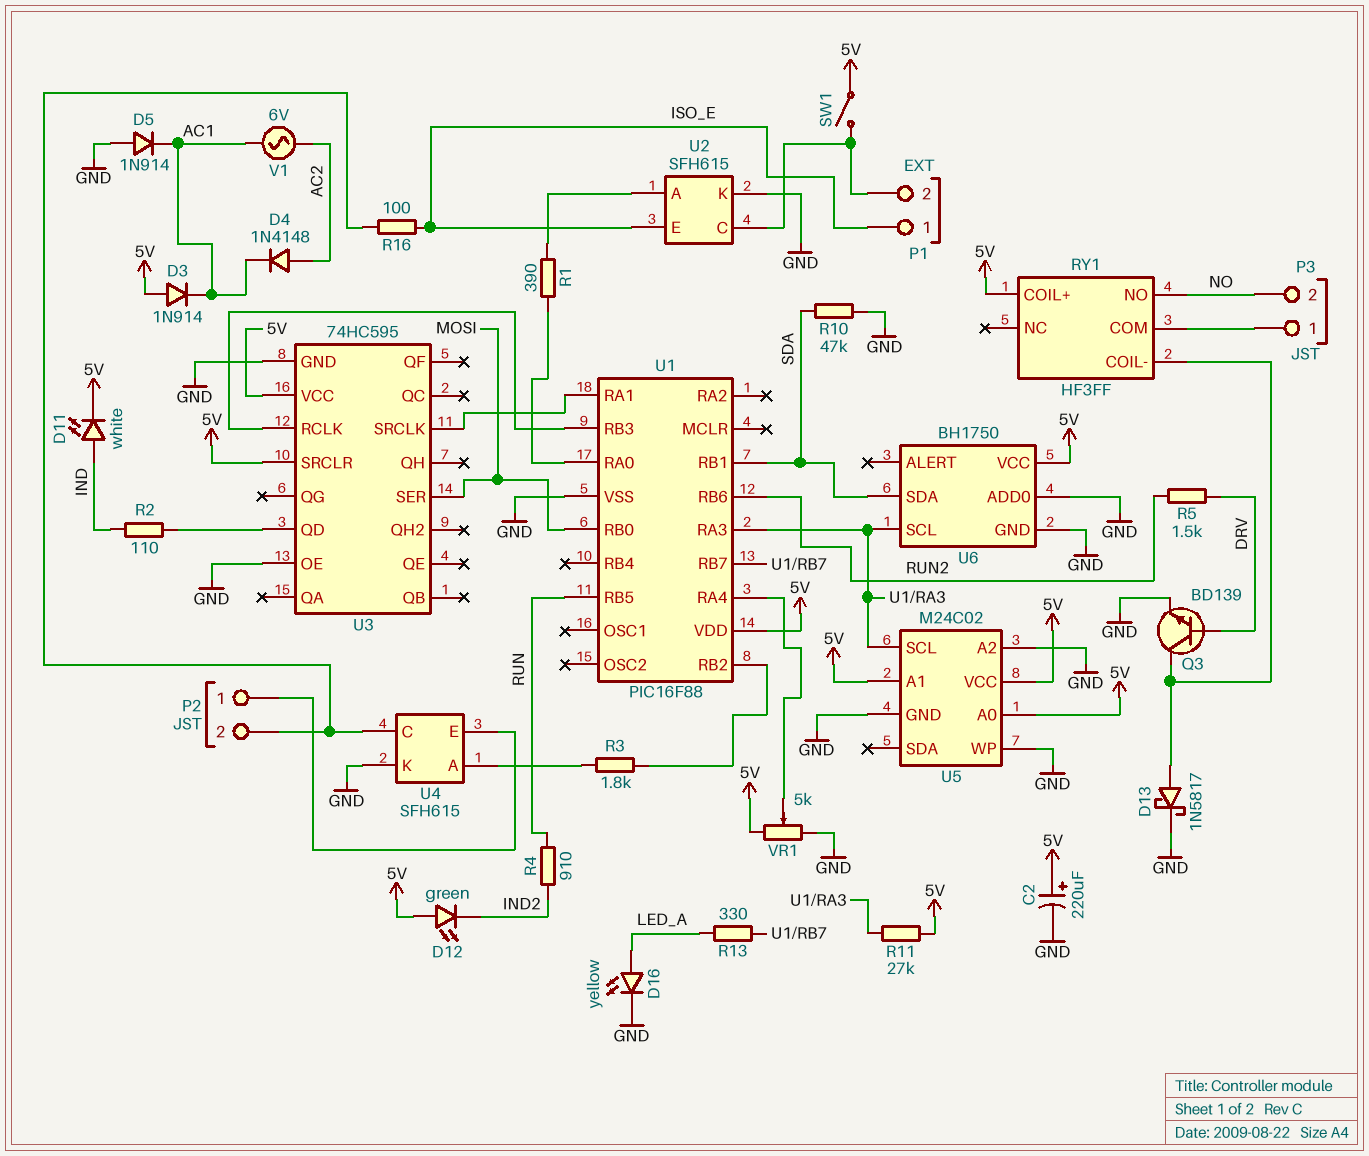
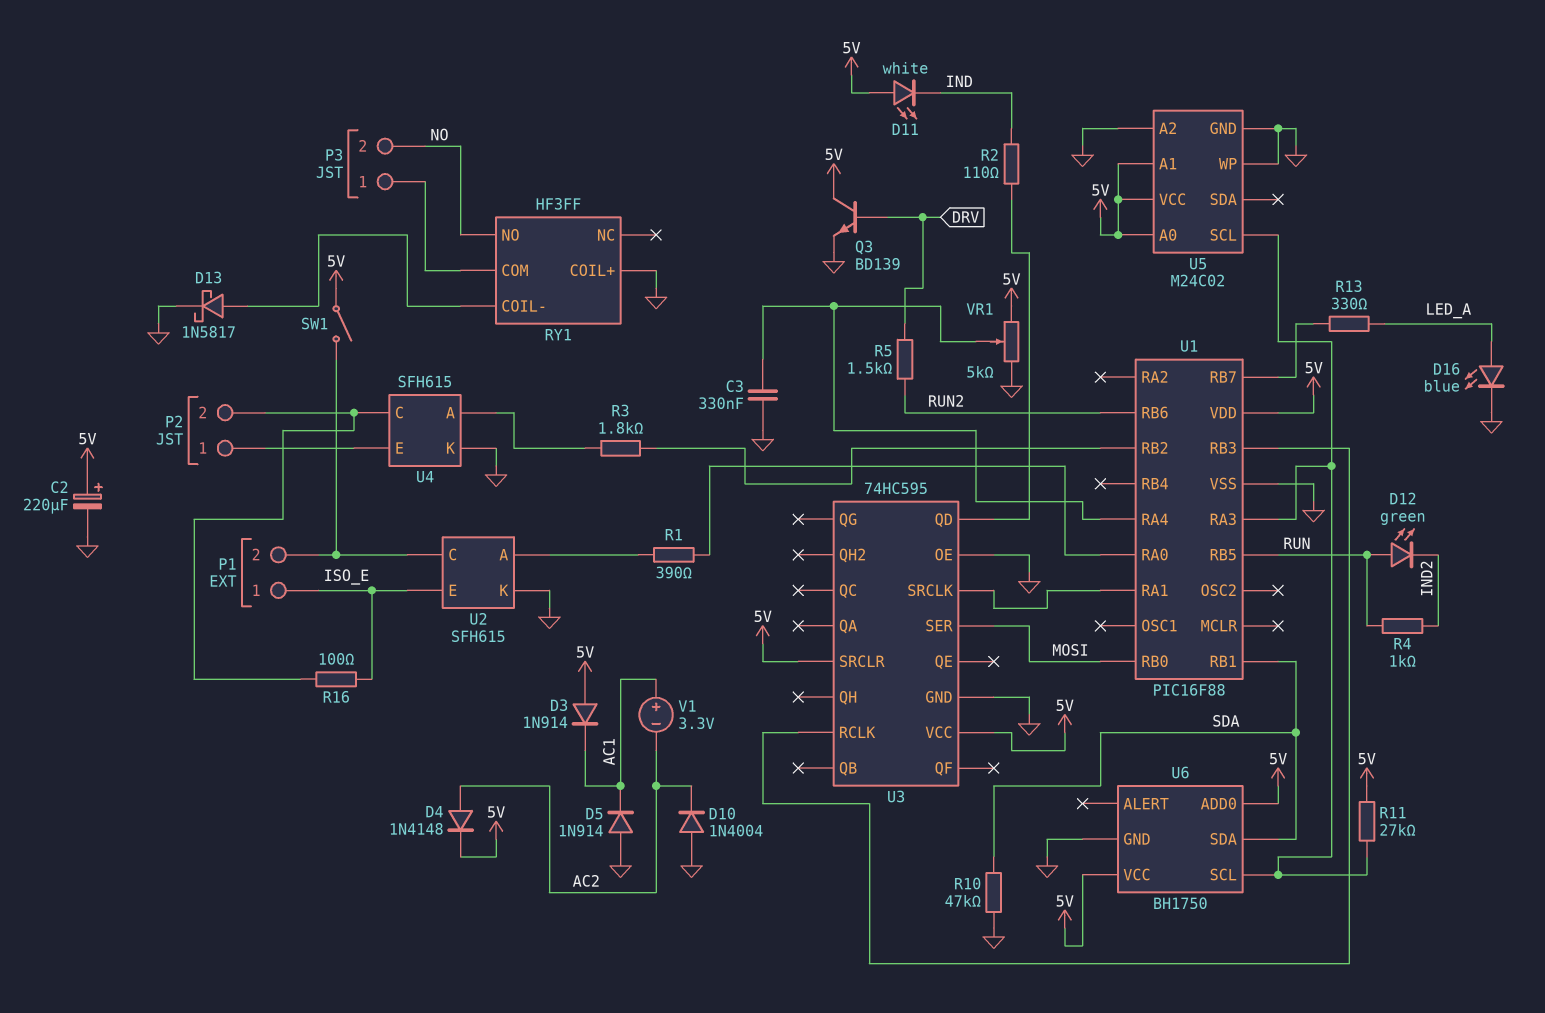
C3: none -> 330nF (GND, U1/RA4)
D4: diode 1N4148 (A AC2, K AC1) -> diode 1N4148 (A AC2, K 5V)
D10: none -> diode 1N4004 (A GND, K AC2)
D11: LED white (A IND, K 5V) -> LED white (A 5V, K IND)
D12: LED green (A 5V, K IND2) -> LED green (A RUN, K IND2)
D16: LED yellow (A LED_A, K GND) -> LED blue (A LED_A, K GND)
Q3: NPN BD139 (B DRV, C RY1/COIL-, E GND) -> NPN BD139 (B DRV, C 5V, E GND)
R4: 910 (IND2, RUN) -> 1k (IND2, RUN)
RY1 pin COIL+: 5V -> GND
U6 pin ADD0: GND -> 5V
V1: AC 6V (AC1, AC2) -> 3.3V (plus AC1, minus AC2)

